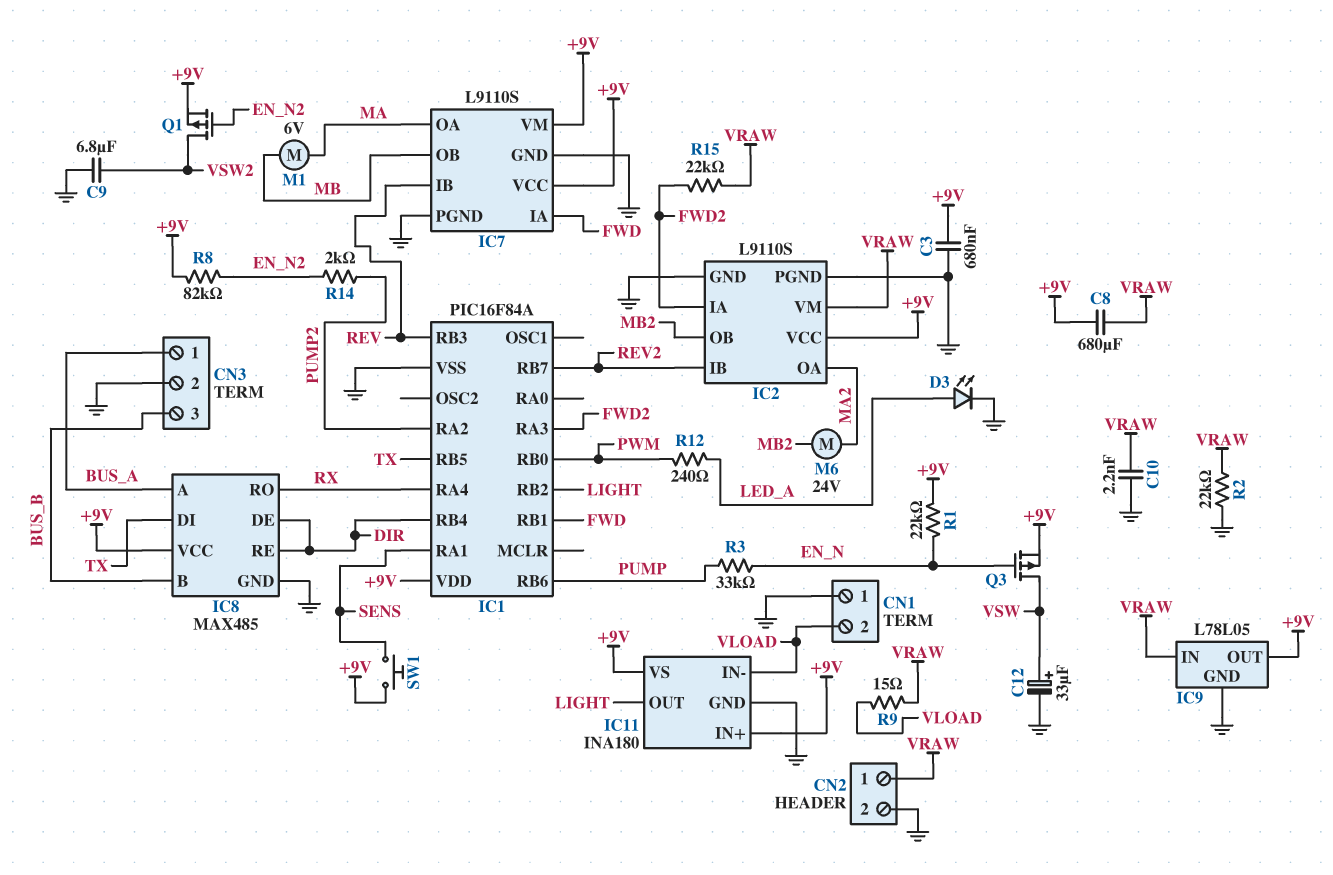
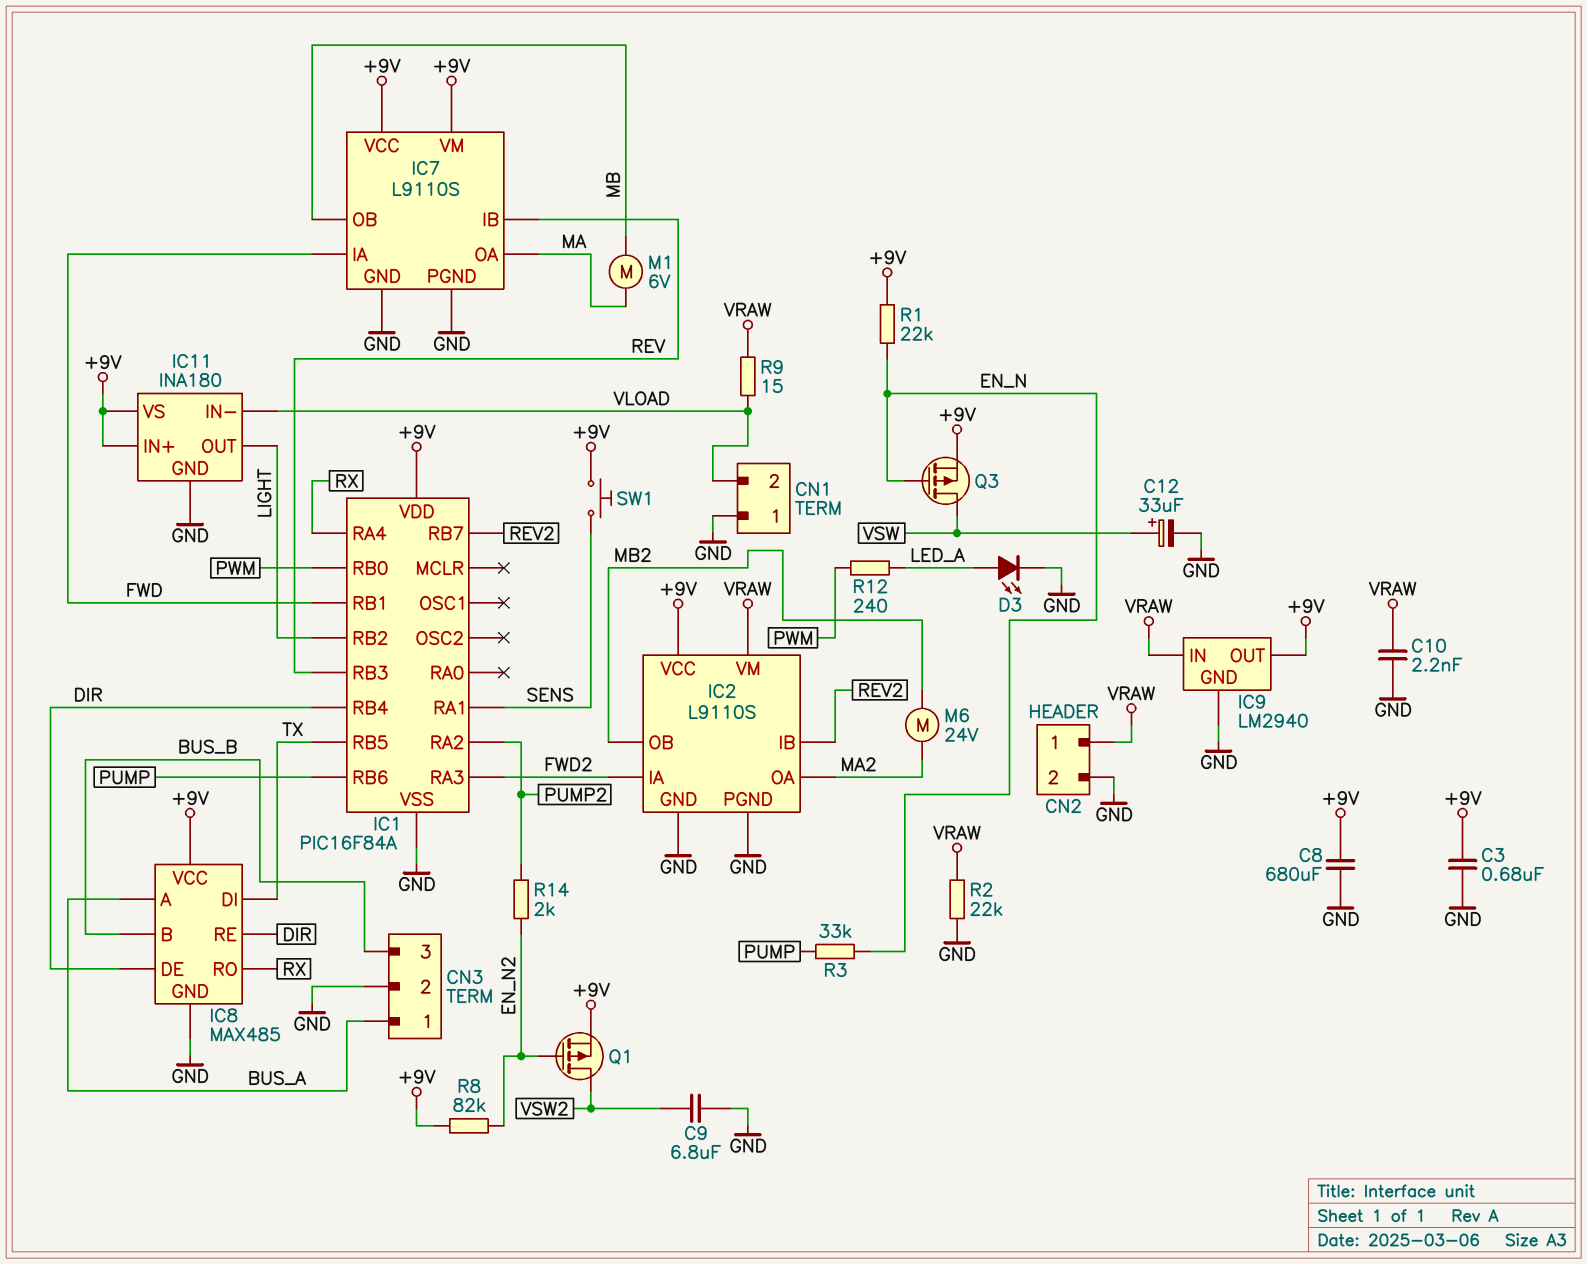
C8: 680uF (+9V, VRAW) -> 680uF (+9V, GND)
IC9: L78L05 -> LM2940
R15: 22k (FWD2, VRAW) -> none

